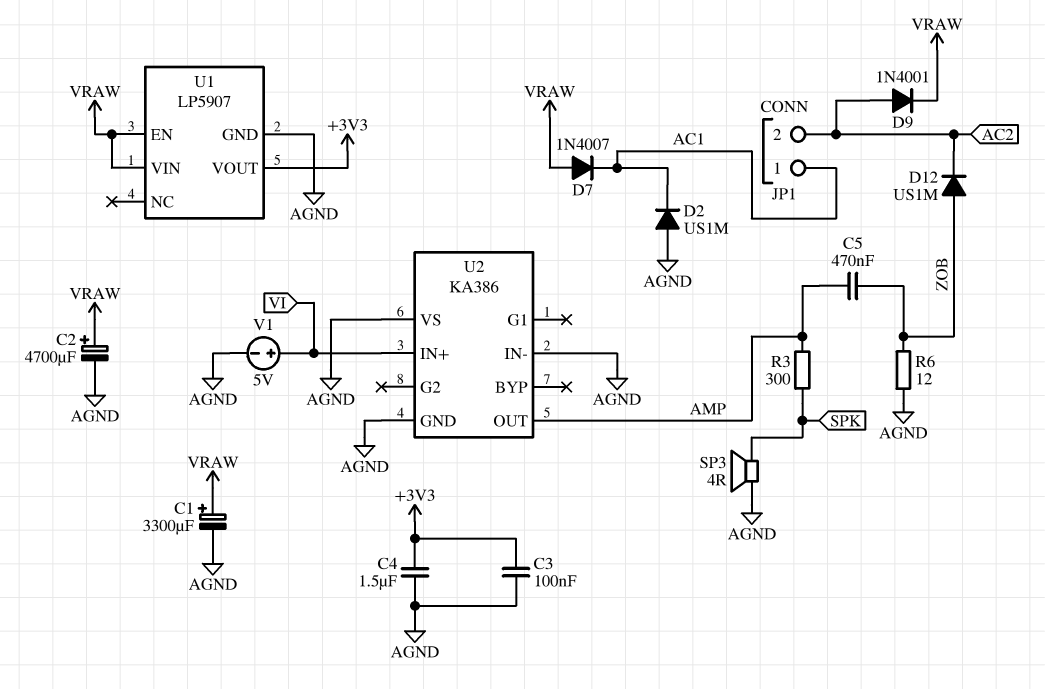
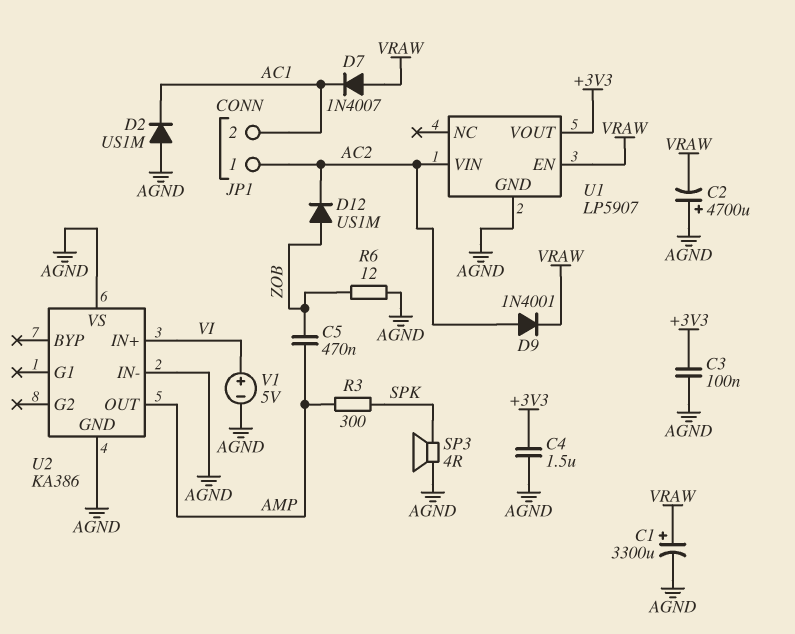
C2: 4700uF (plus VRAW, minus AGND) -> 4700uF (plus AGND, minus VRAW)
JP1 pin 1: AC1 -> AC2
JP1 pin 2: AC2 -> AC1
U1 pin VIN: VRAW -> AC2

